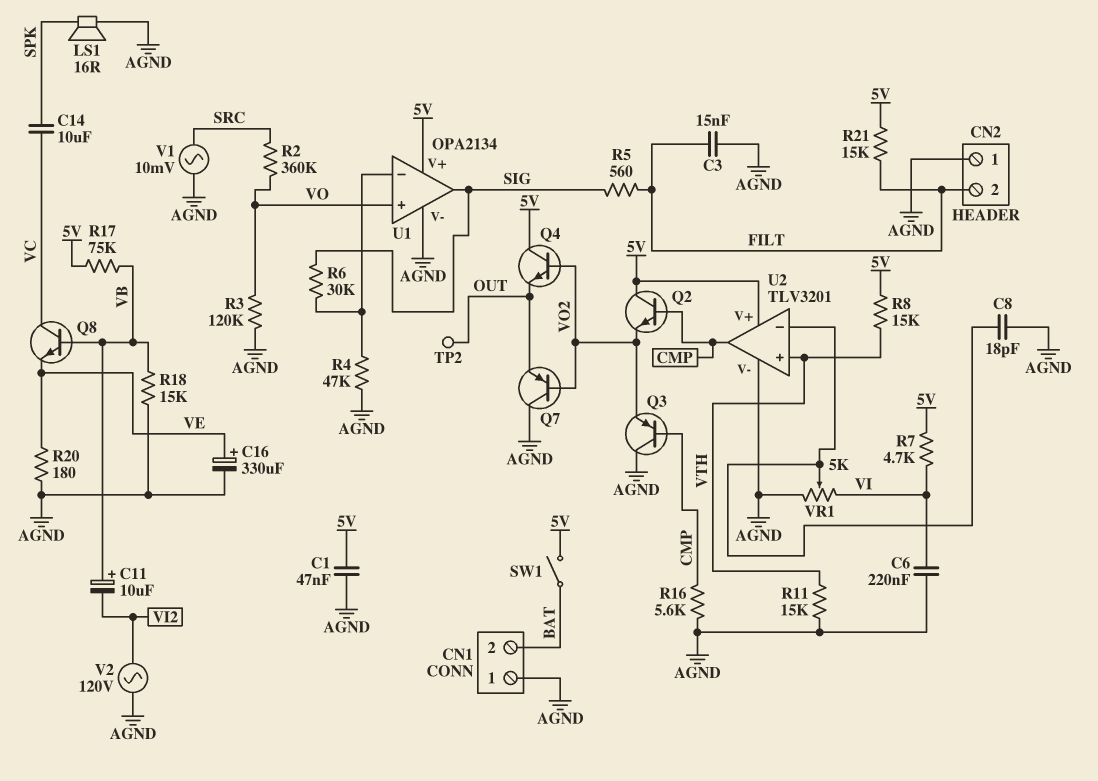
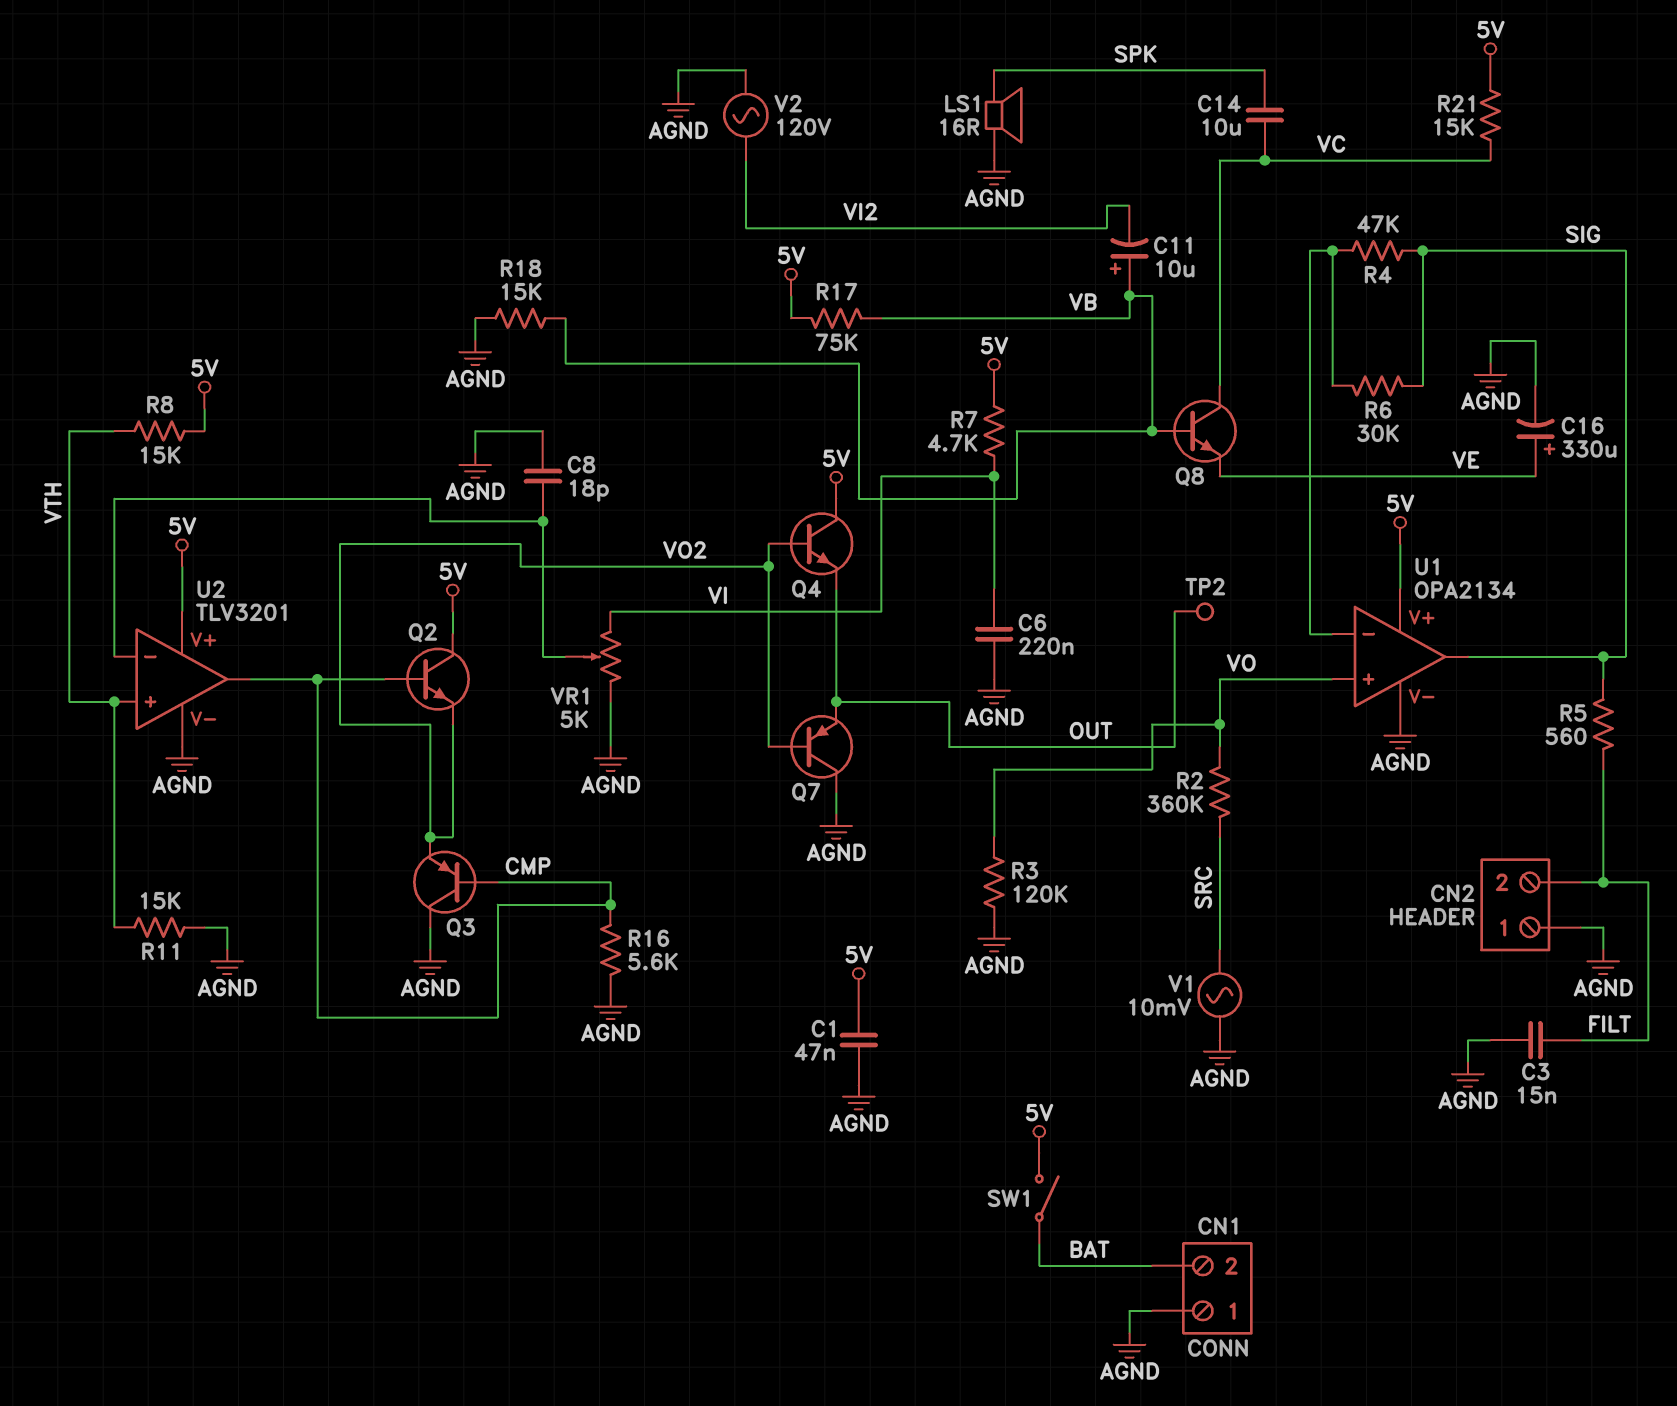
R4: 47k (AGND, U1/in-) -> 47k (SIG, U1/in-)
R20: 180 (AGND, VE) -> none
R21: 15k (5V, FILT) -> 15k (5V, VC)

